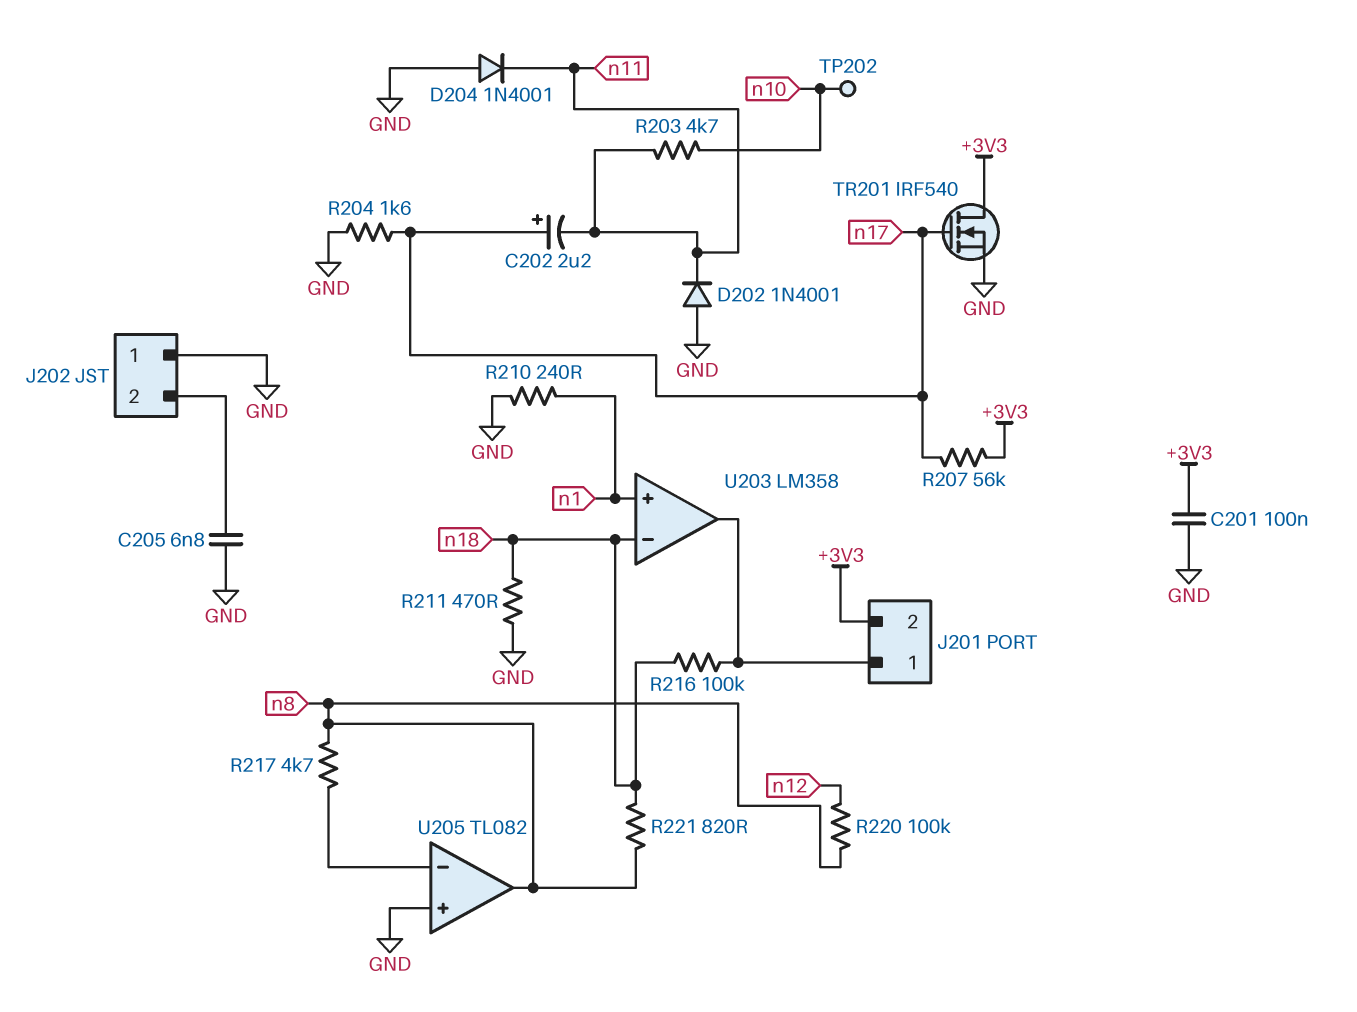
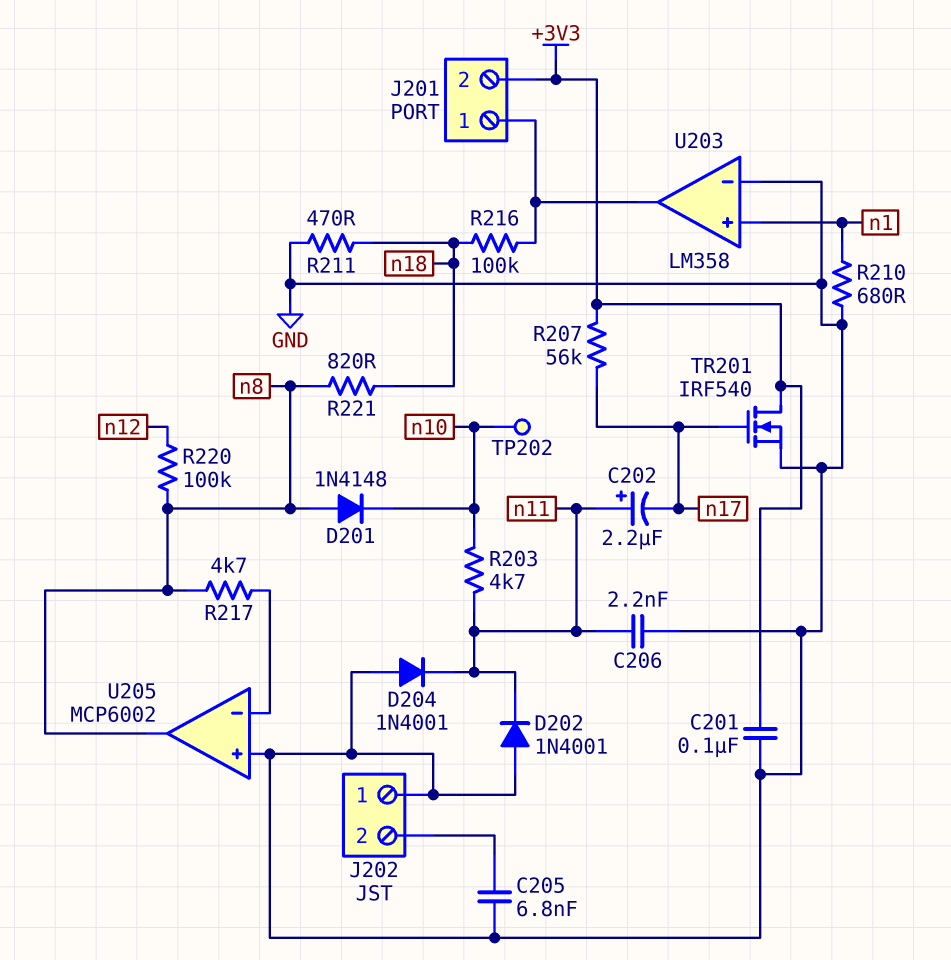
C202: 2.2uF (plus n17, minus n11) -> 2.2uF (plus n11, minus n17)
C206: none -> 2.2nF (GND, n11)
D201: none -> diode 1N4148 (A n8, K n10)
R204: 1.6k (GND, n17) -> none
R210: 240 (GND, n1) -> 680 (GND, n1)
U203 pin in-: n18 -> GND
U205: TL082 -> MCP6002

